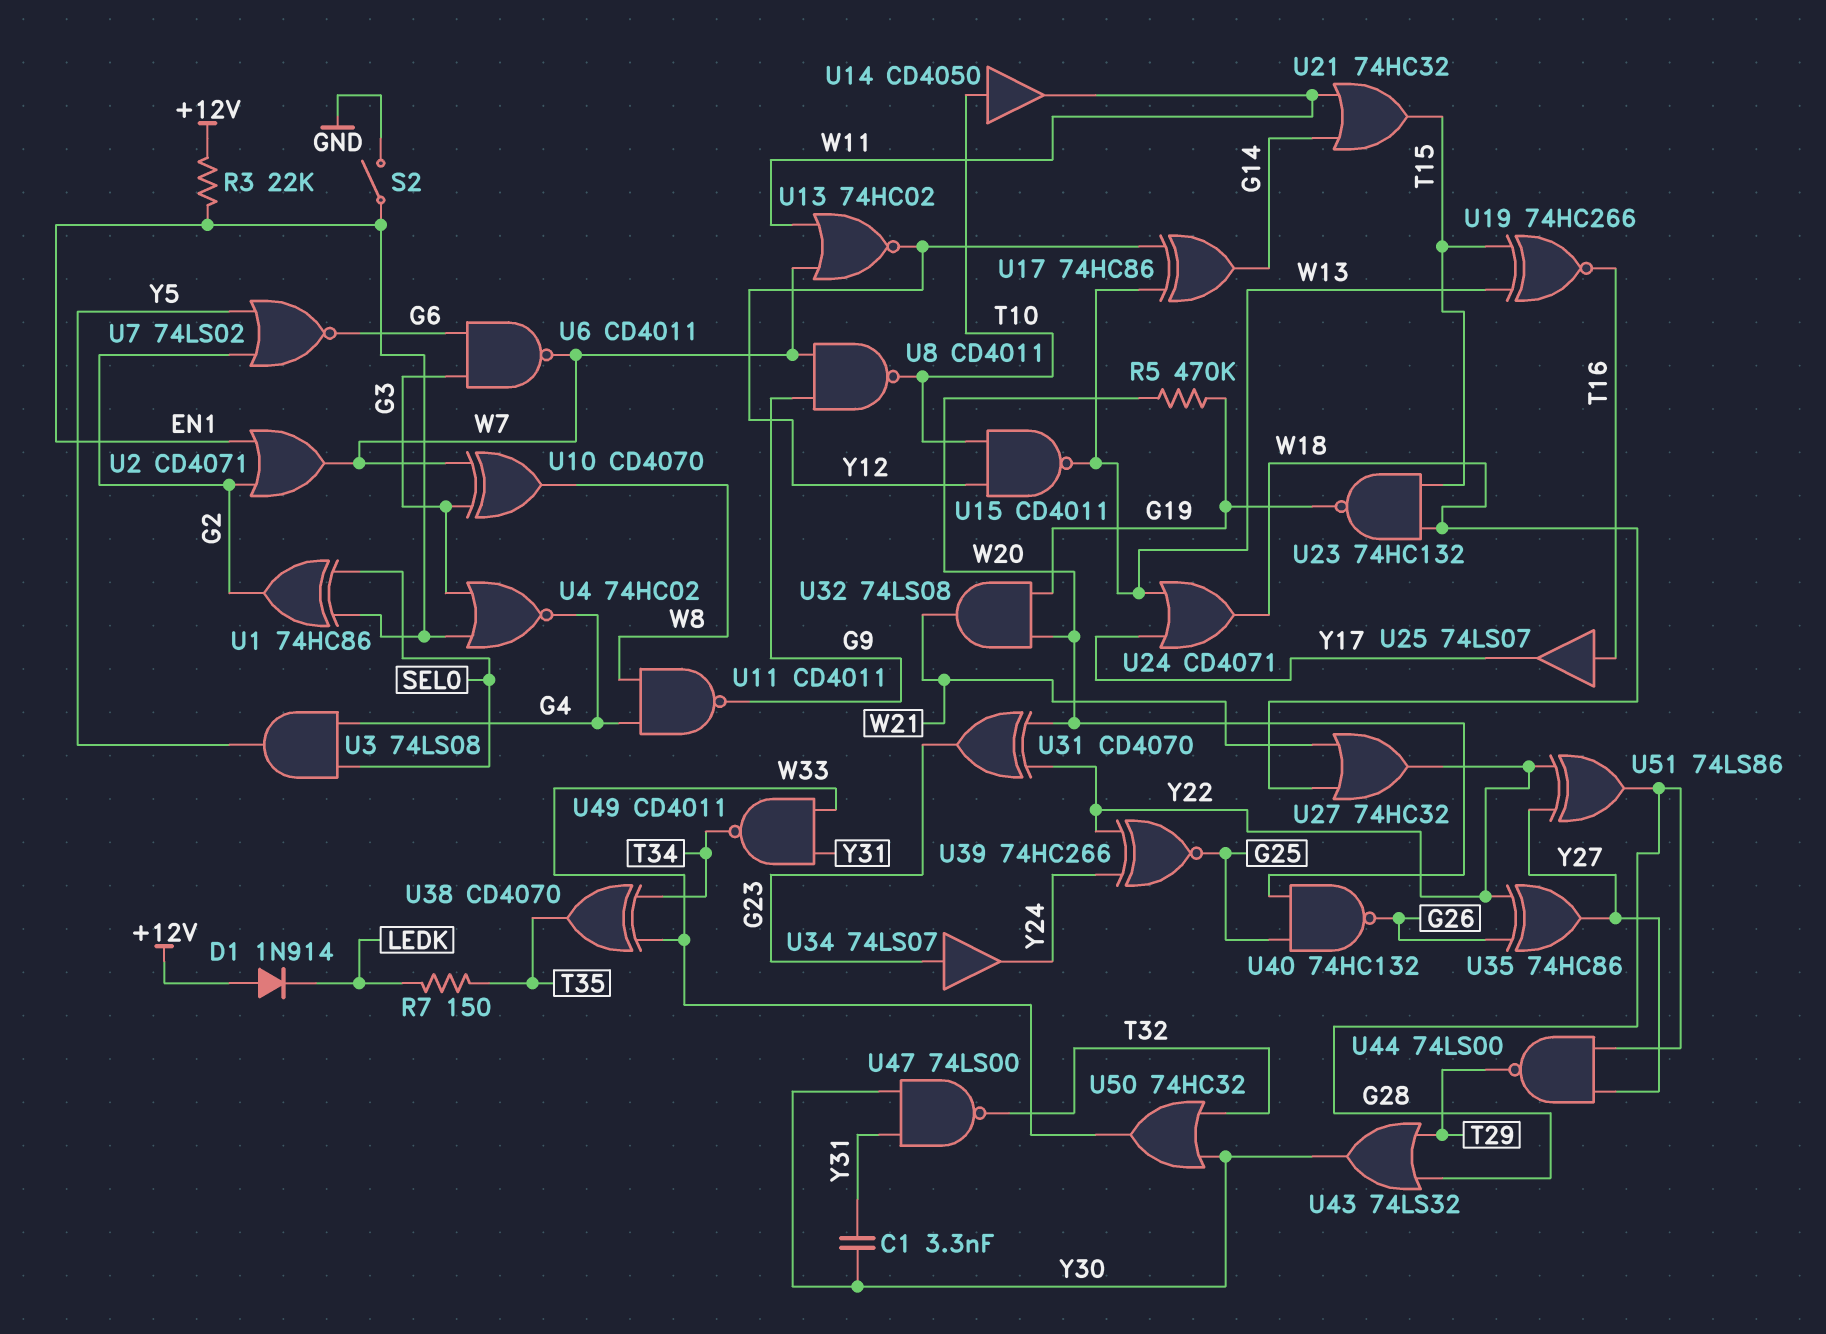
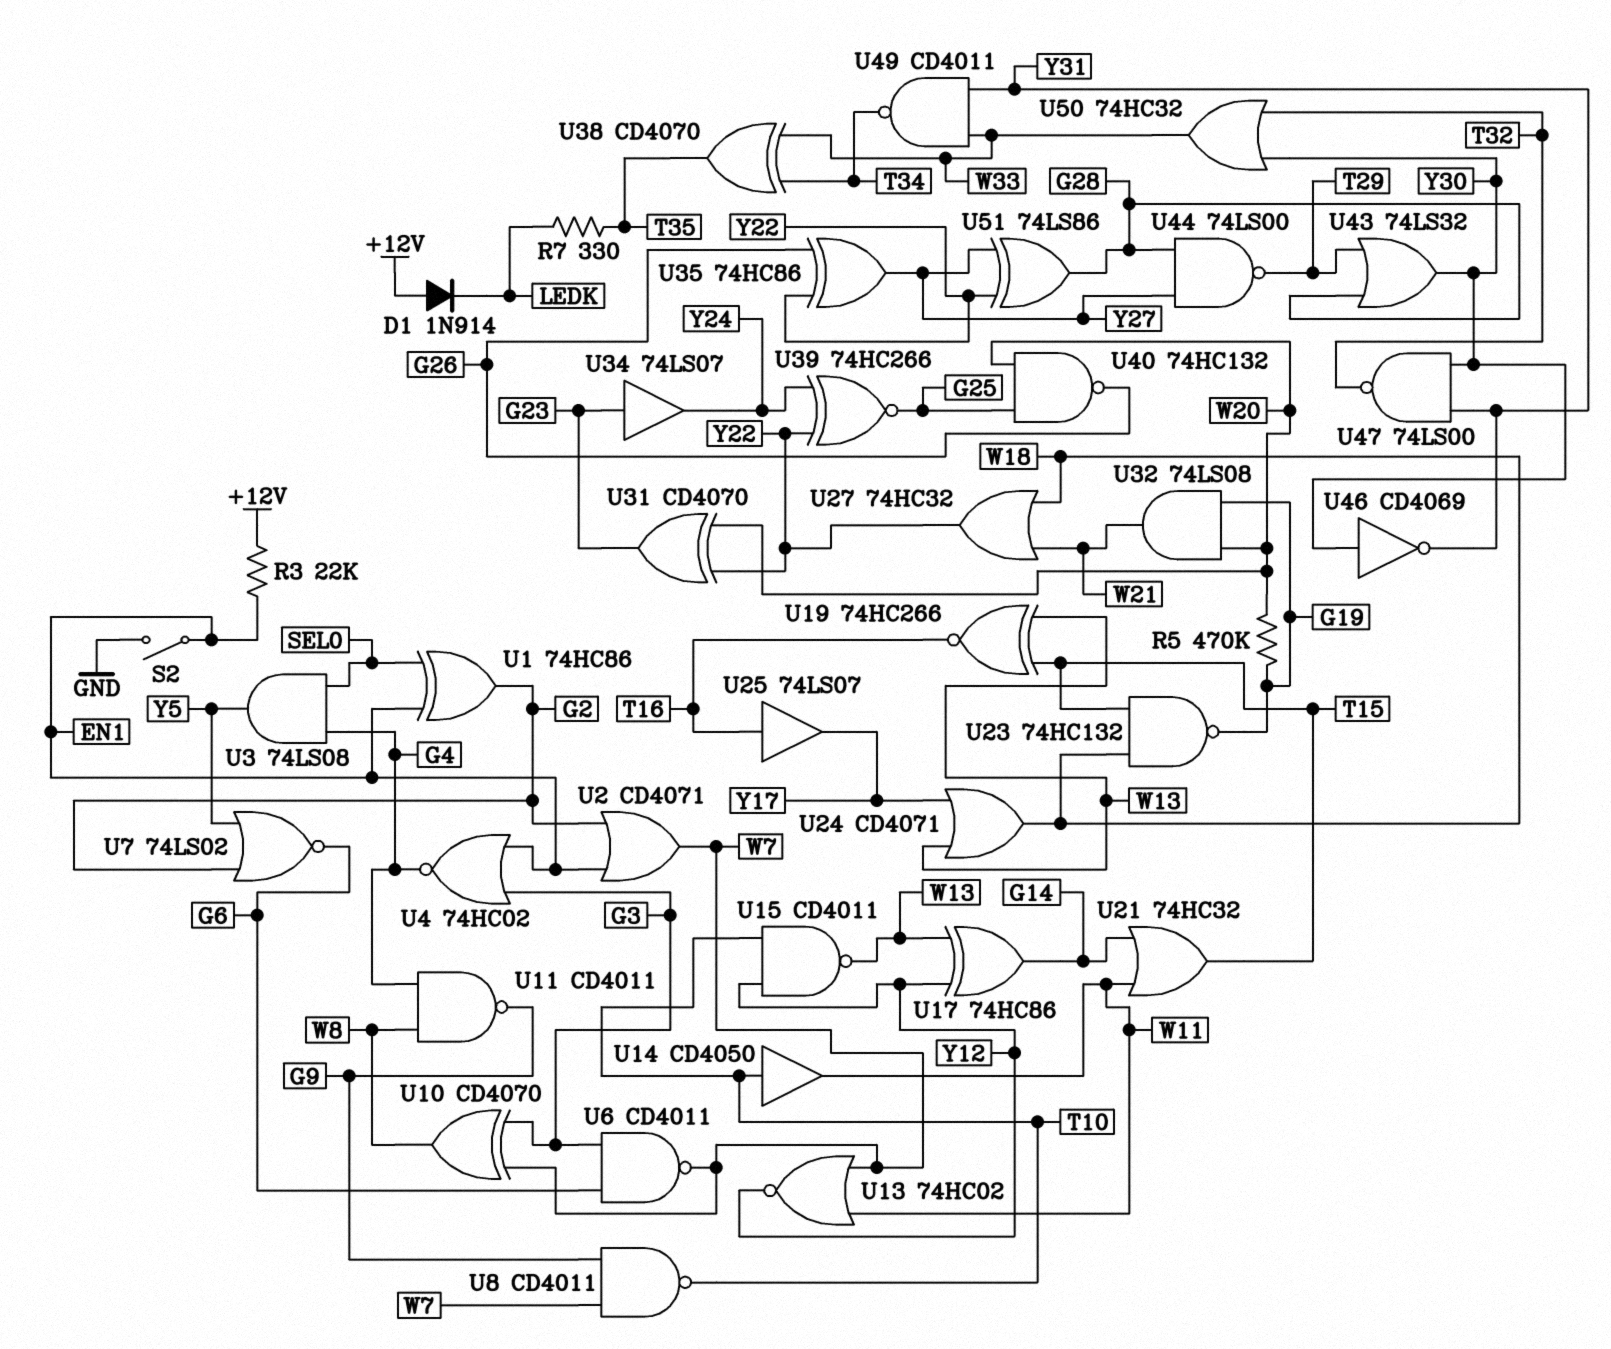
C1: 3.3nF (Y30, Y31) -> none
R7: 150 (LEDK, T35) -> 330 (LEDK, T35)
U46: none -> NOT CD4069 (in Y30, out Y31)

